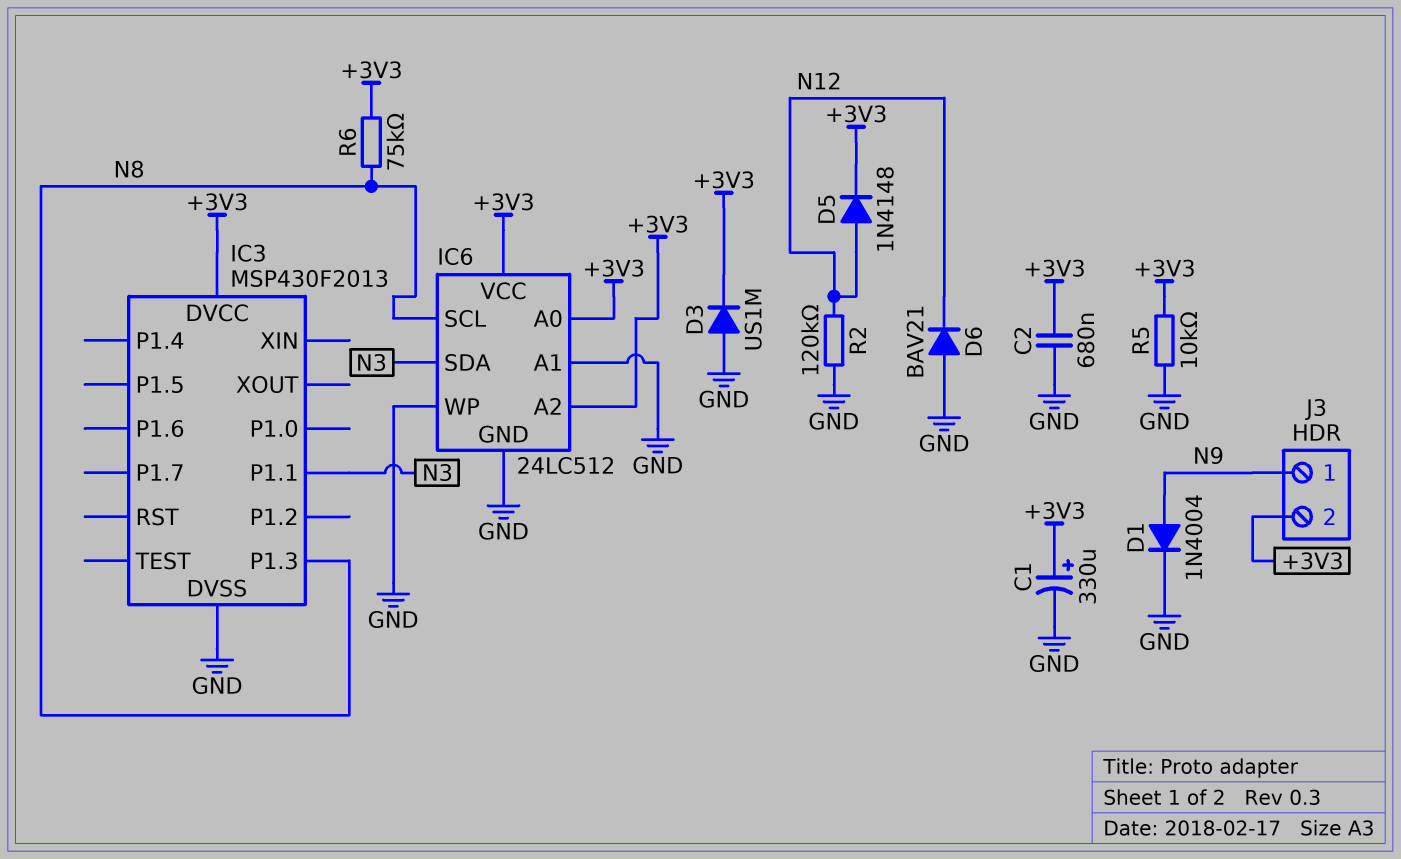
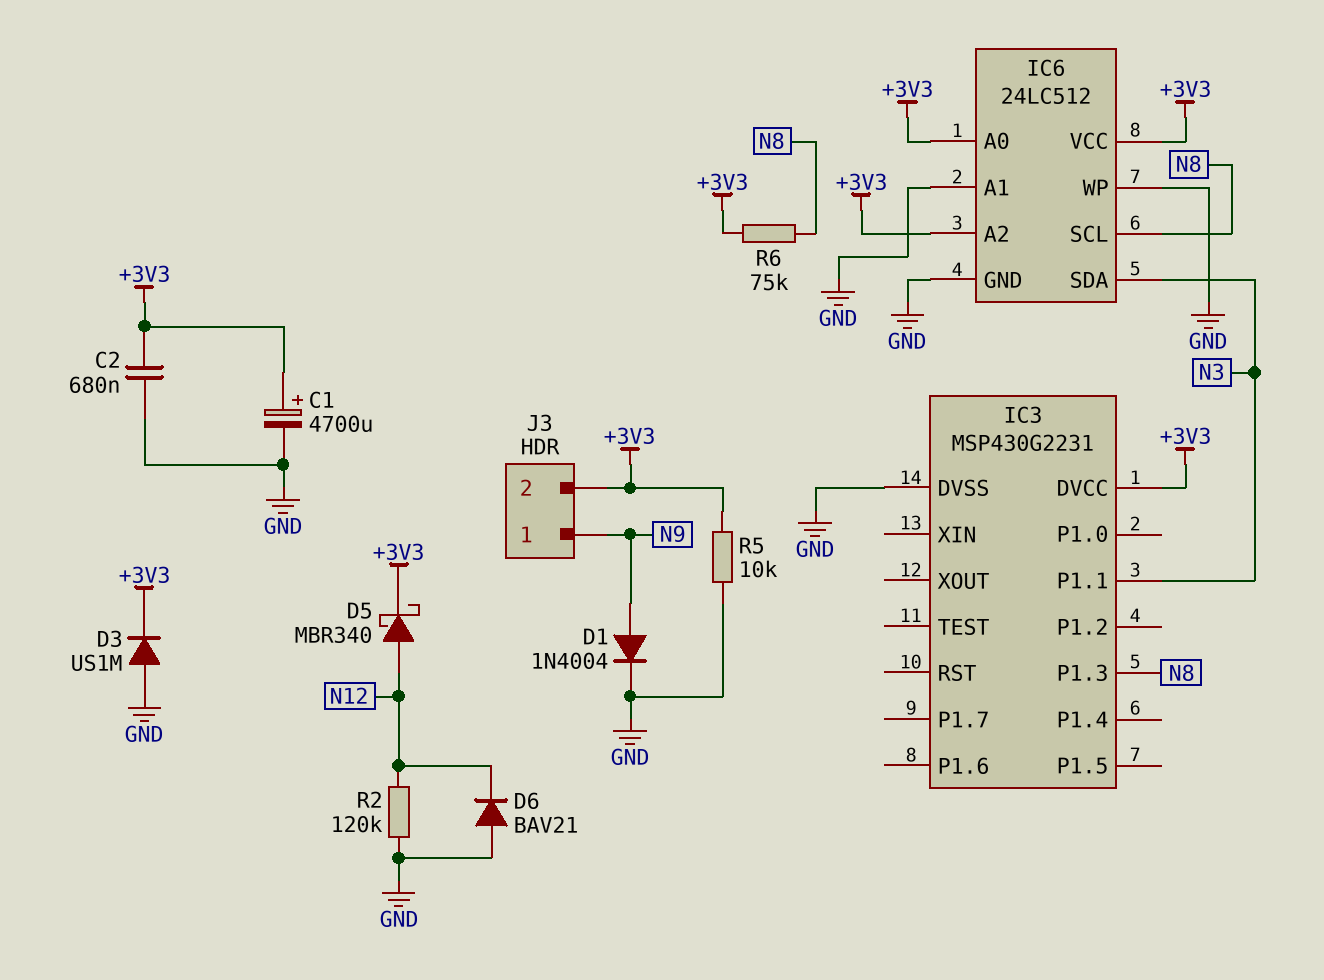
C1: 330uF (plus +3V3, minus GND) -> 4700uF (plus +3V3, minus GND)
D5: diode 1N4148 (A N12, K +3V3) -> schottky MBR340 (A N12, K +3V3)
IC3: MSP430F2013 -> MSP430G2231

